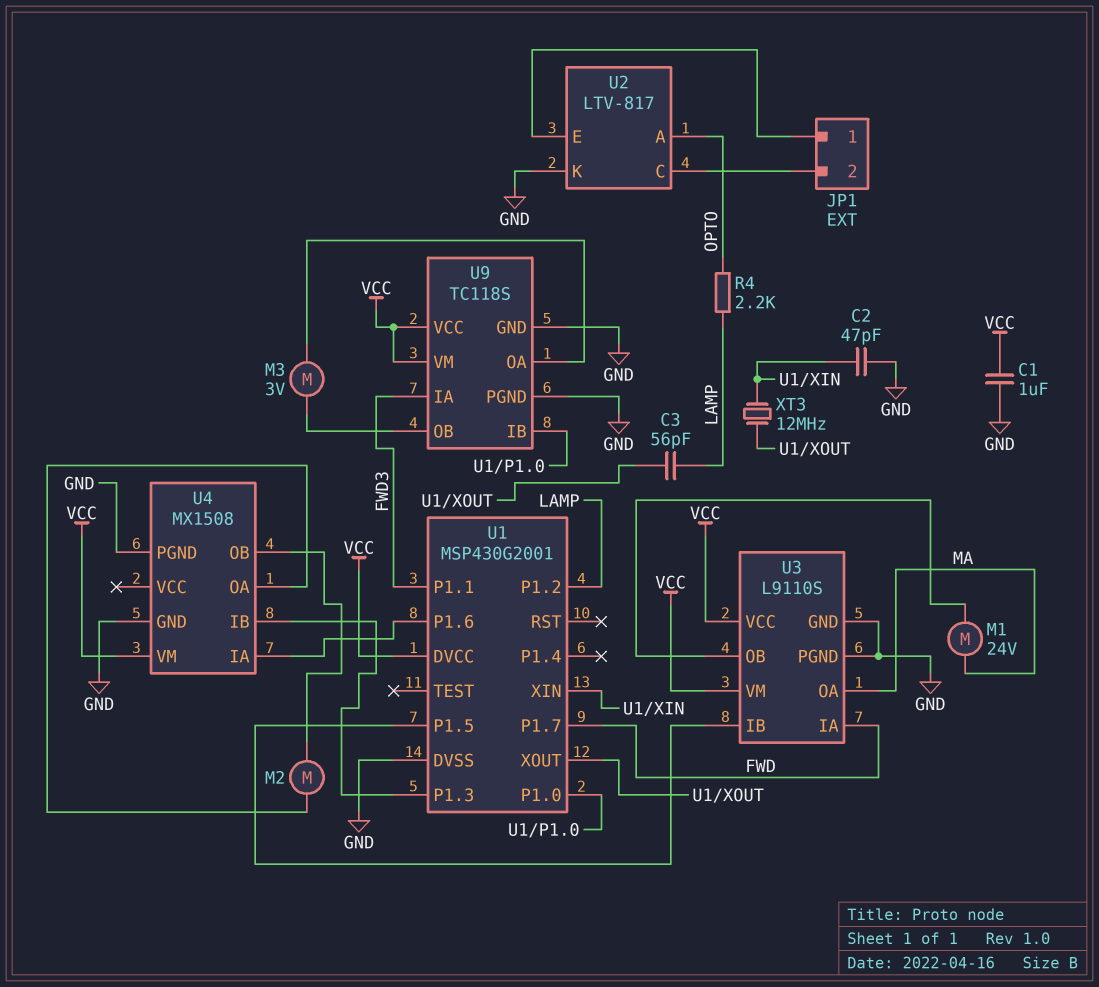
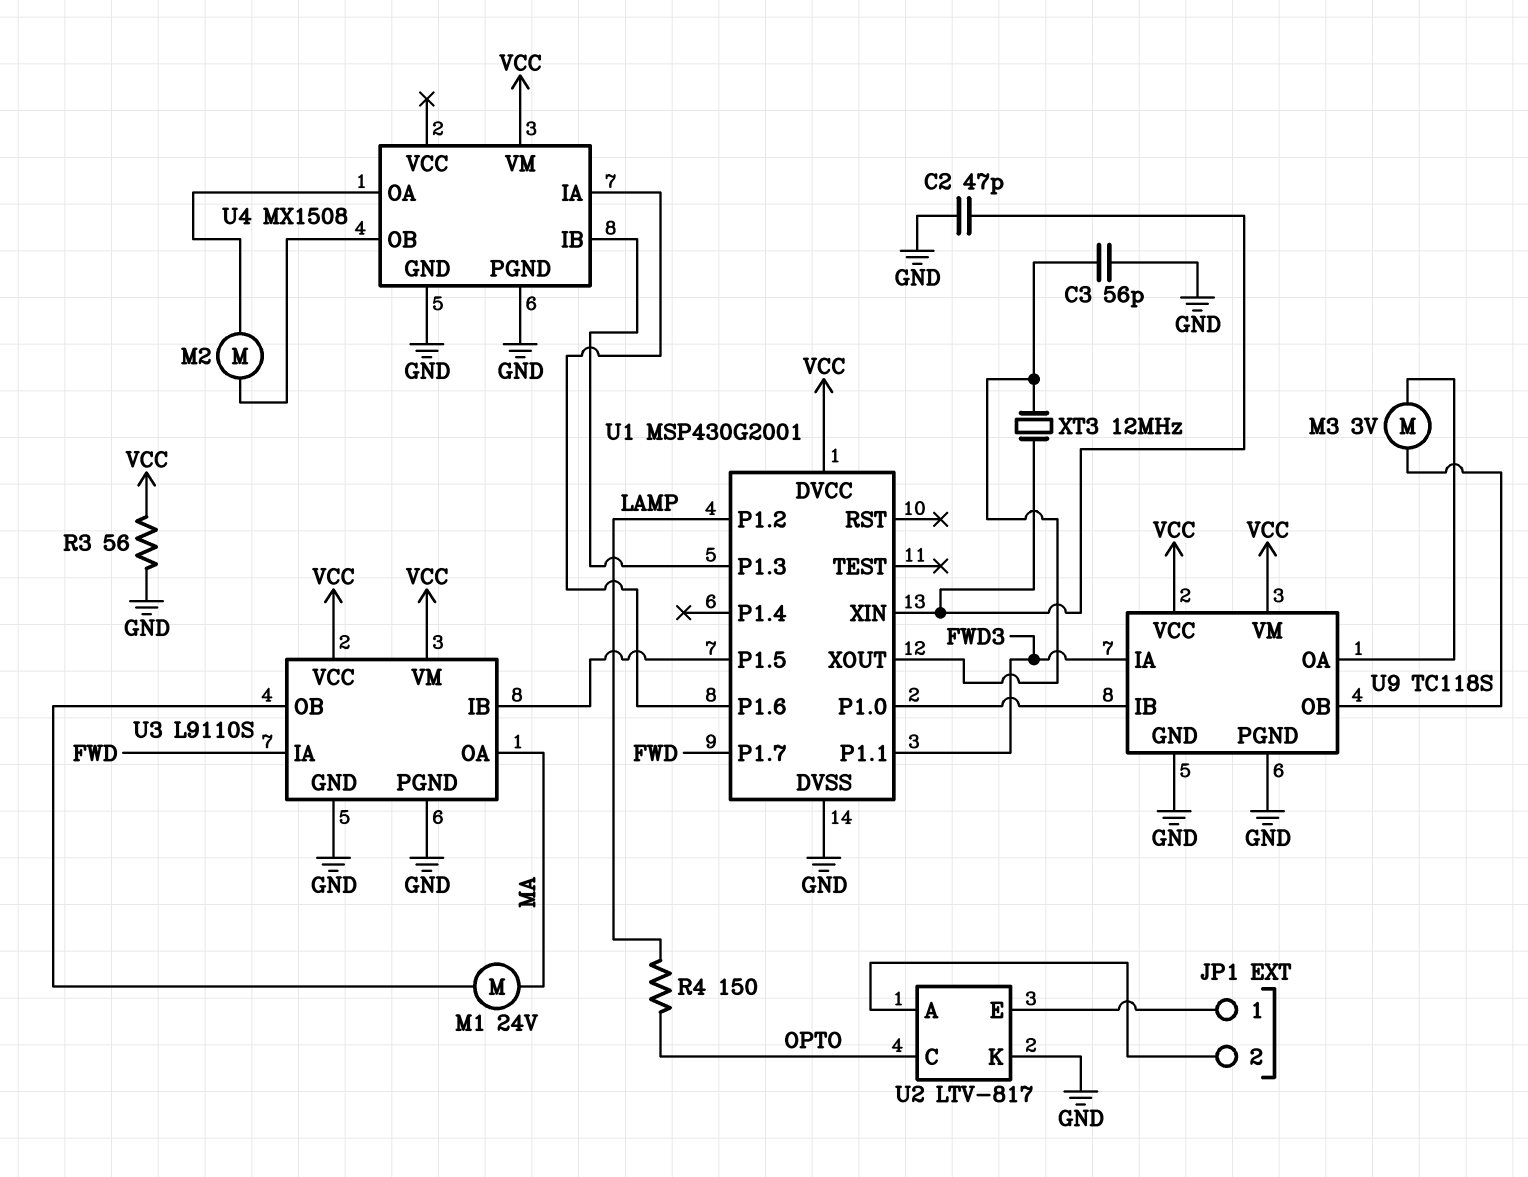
C1: 1uF (GND, VCC) -> none
C3: 56pF (LAMP, U1/XOUT) -> 56pF (GND, U1/XOUT)
R3: none -> 56 (GND, VCC)
R4: 2.2k (LAMP, OPTO) -> 150 (LAMP, OPTO)
U2 pin A: OPTO -> JP1/2
U2 pin C: JP1/2 -> OPTO

